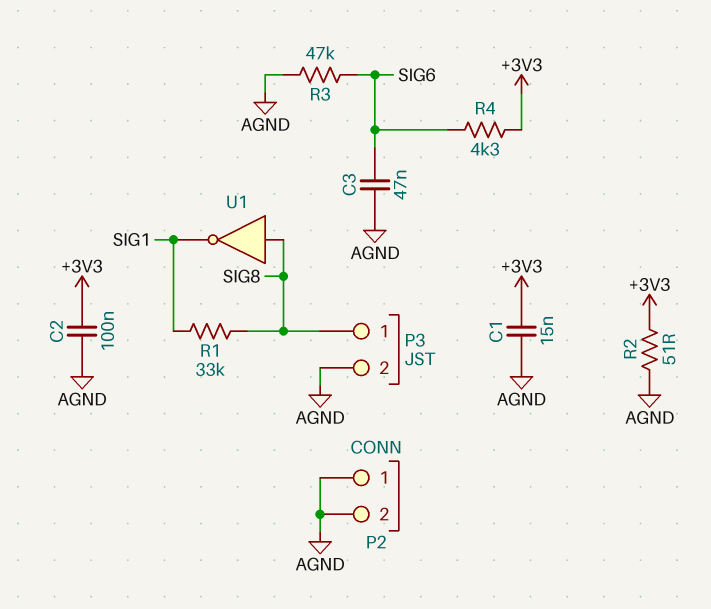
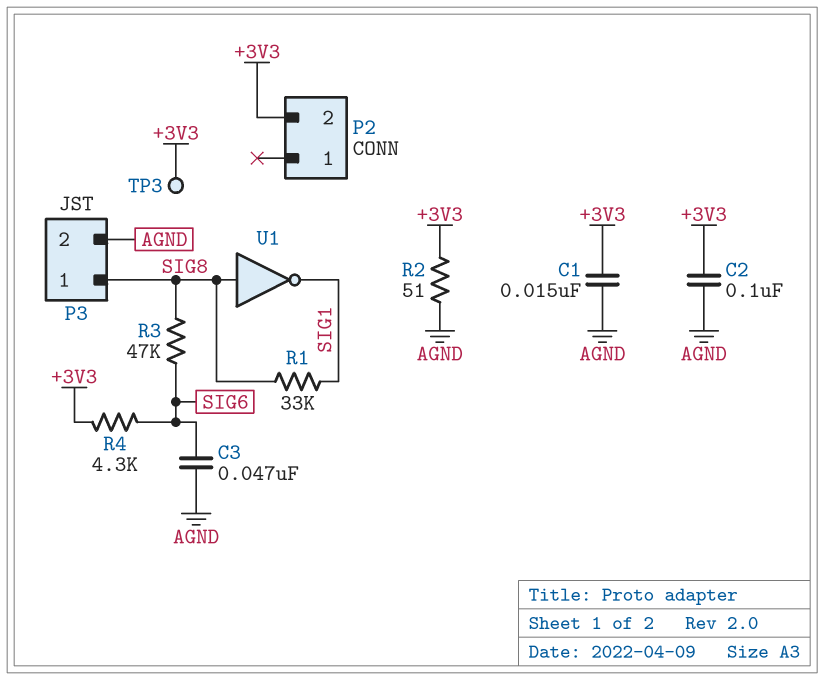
P2 pin 1: AGND -> none
P2 pin 2: AGND -> +3V3
R3: 47k (AGND, SIG6) -> 47k (SIG6, SIG8)
TP3: none -> test point (+3V3)

